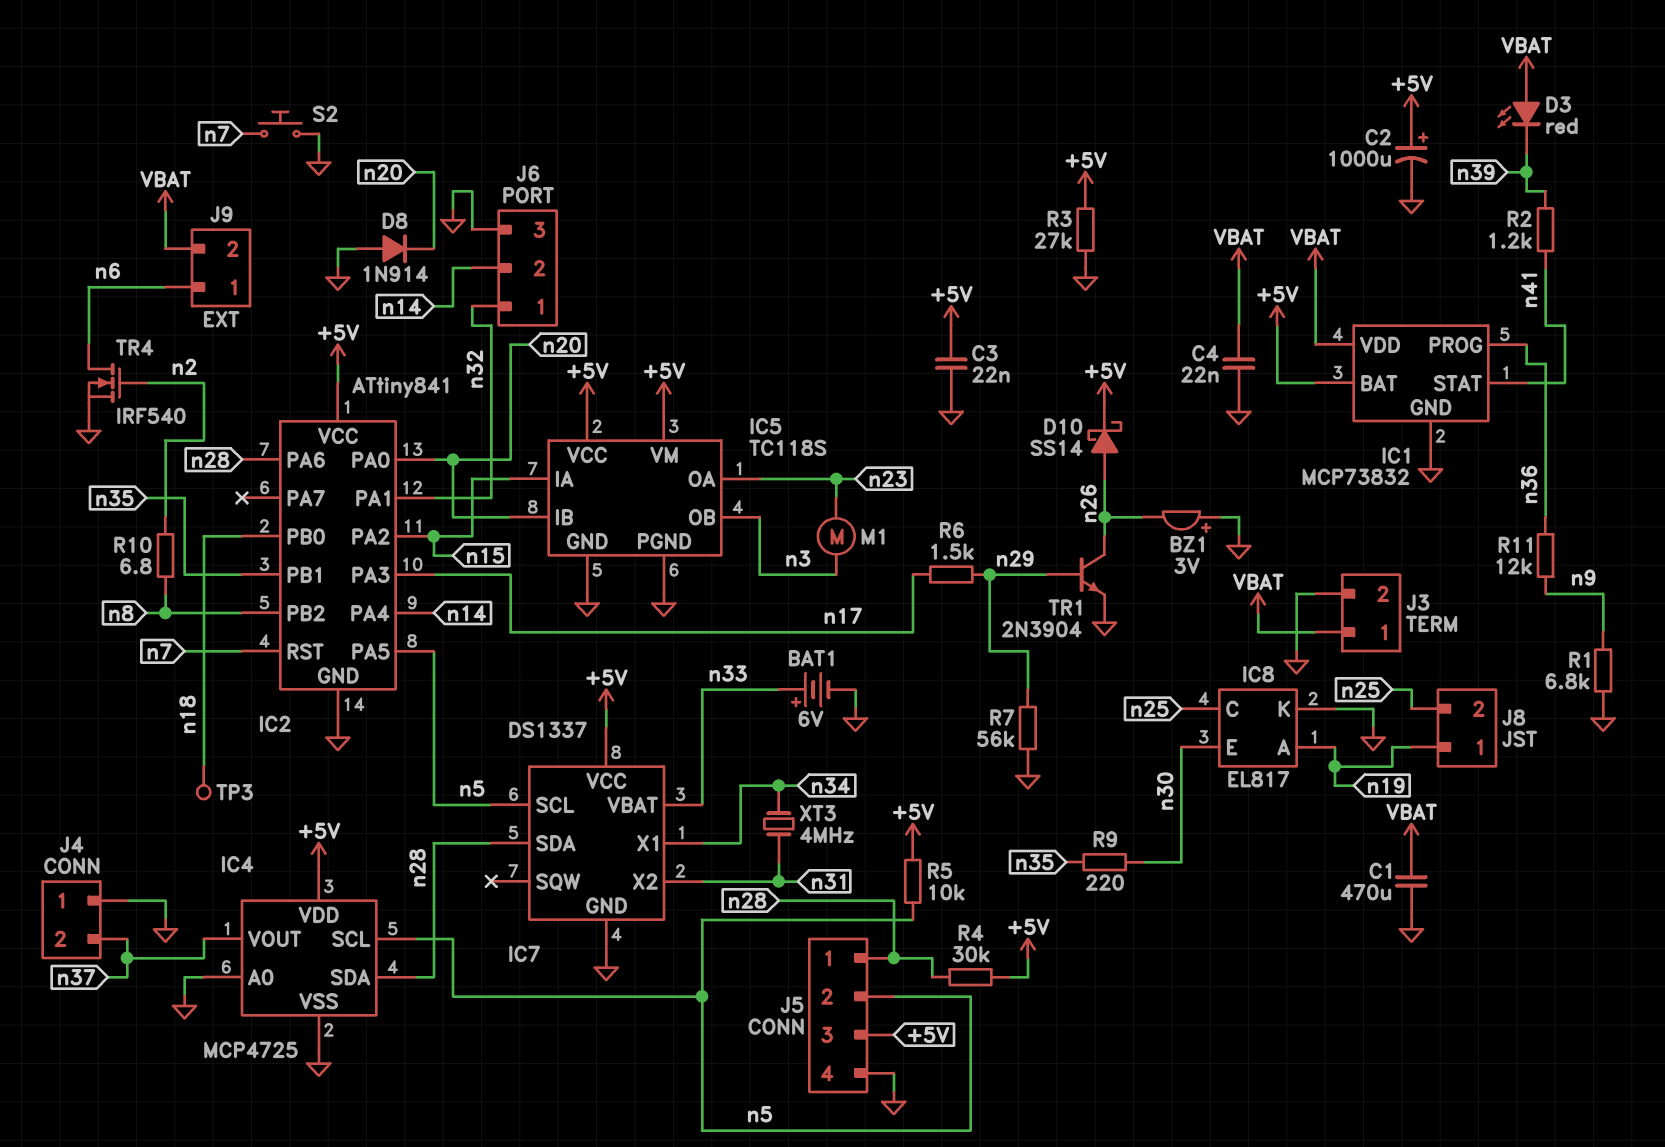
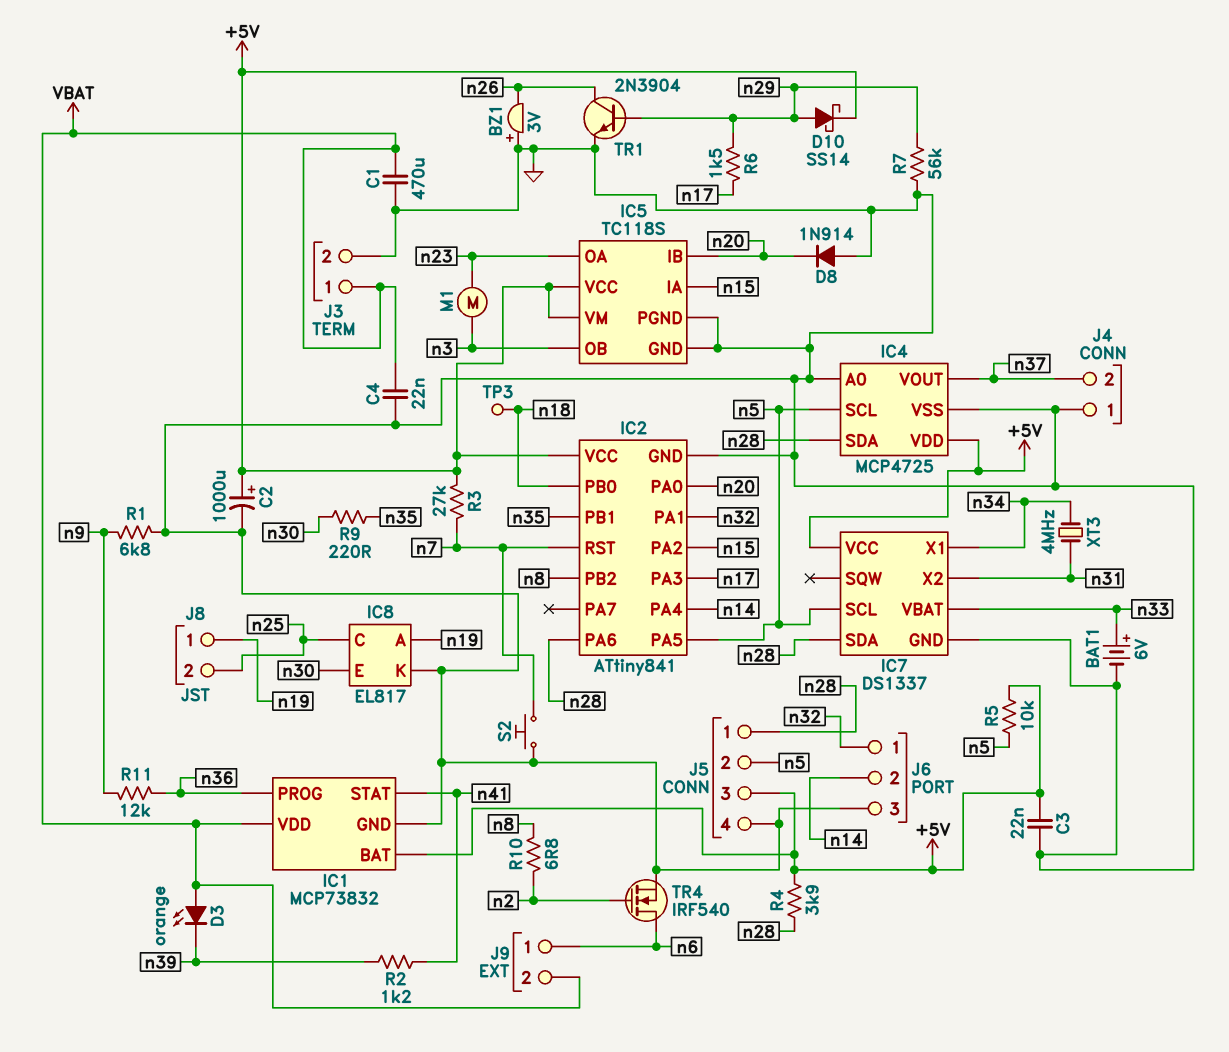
D3: LED red (A VBAT, K n39) -> LED orange (A VBAT, K n39)
D10: schottky SS14 (A n26, K +5V) -> schottky SS14 (A n29, K +5V)
R3: 27k (+5V, GND) -> 27k (+5V, n7)
R4: 30k (+5V, n28) -> 3.9k (+5V, n28)

